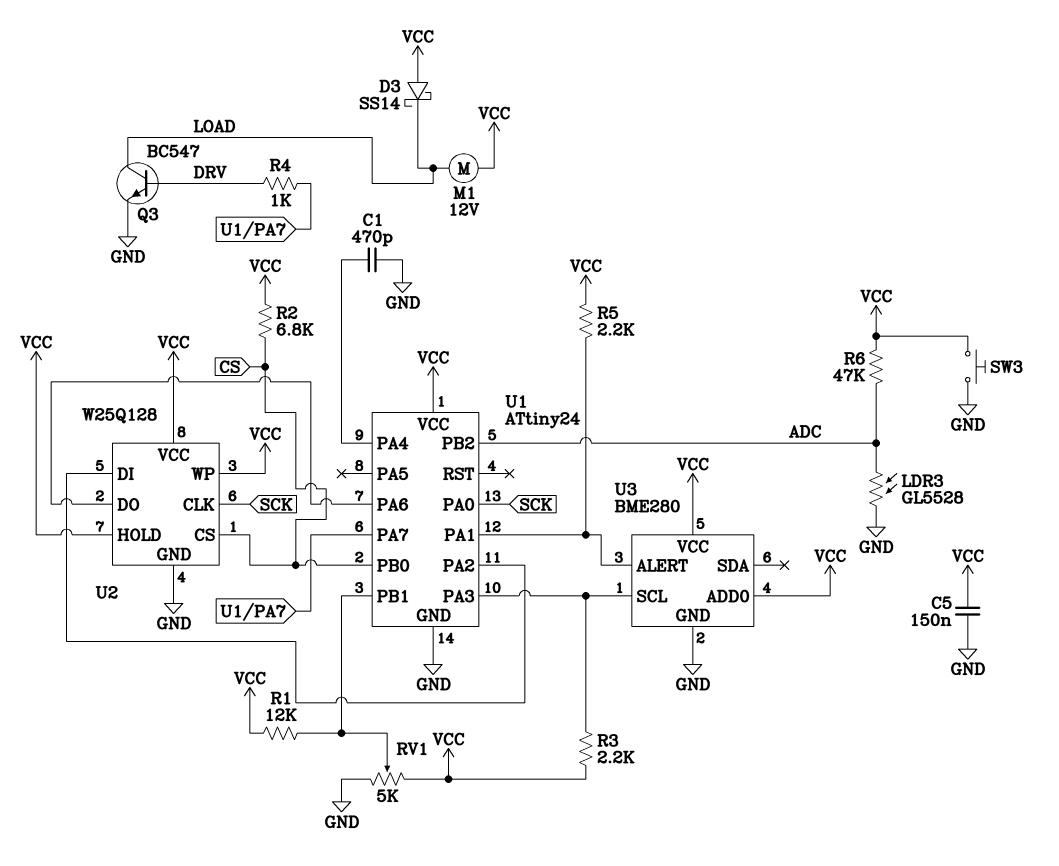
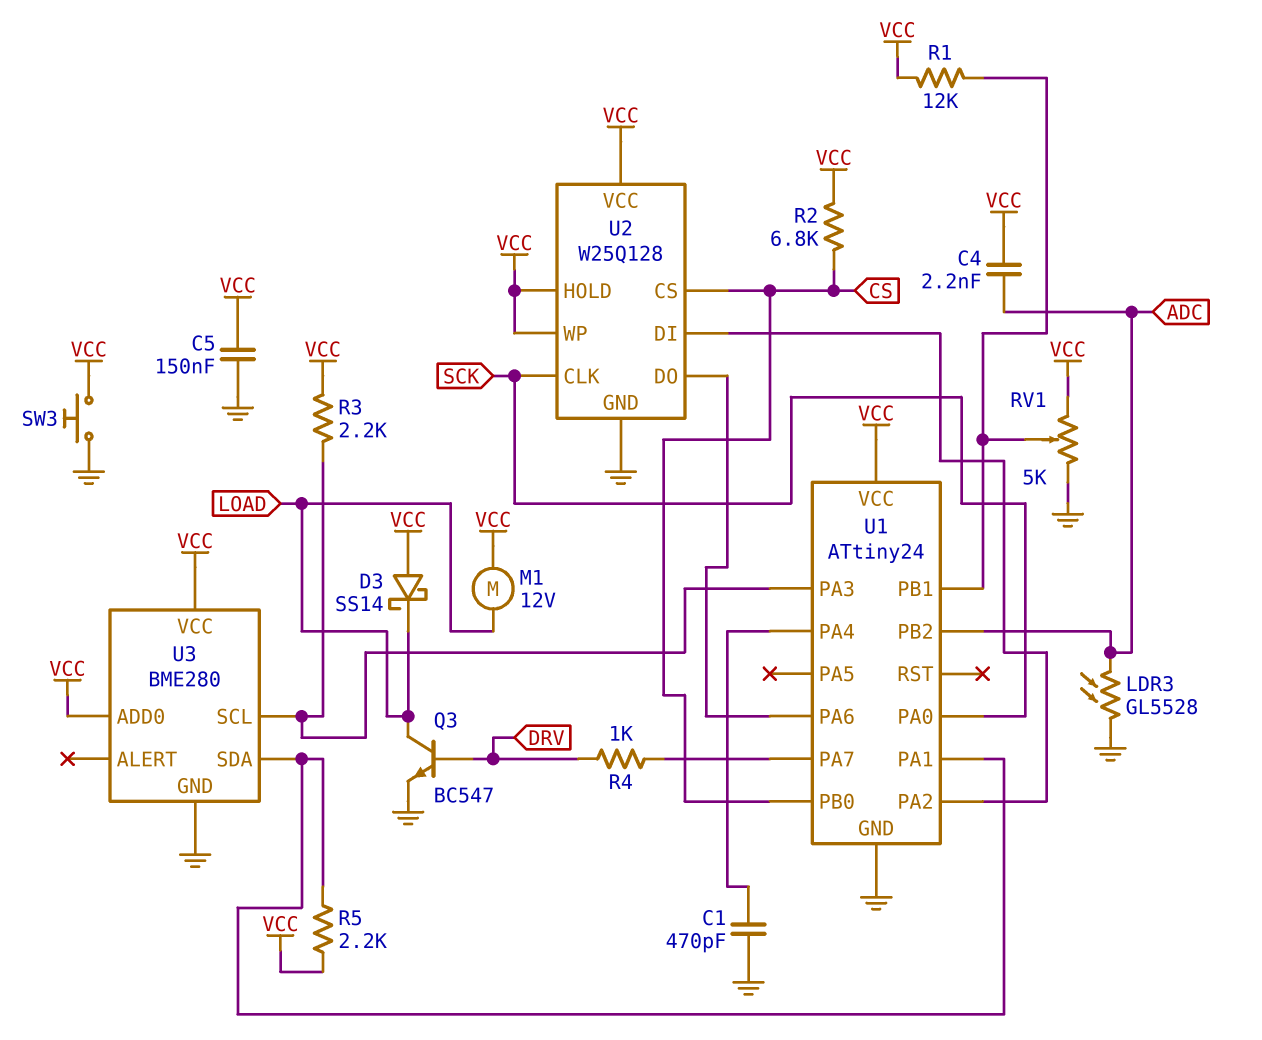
C4: none -> 2.2nF (ADC, VCC)
R6: 47k (ADC, VCC) -> none
U3 pin ALERT: U1/PA1 -> none
U3 pin SDA: none -> U1/PA1

